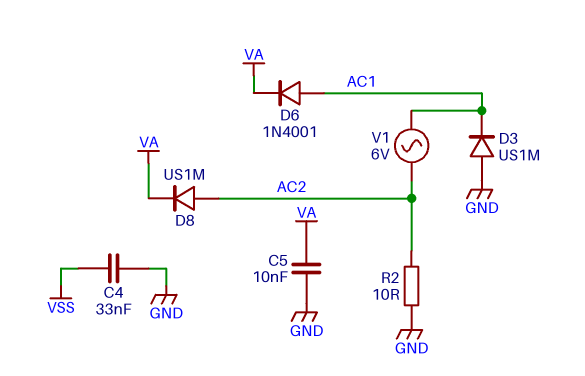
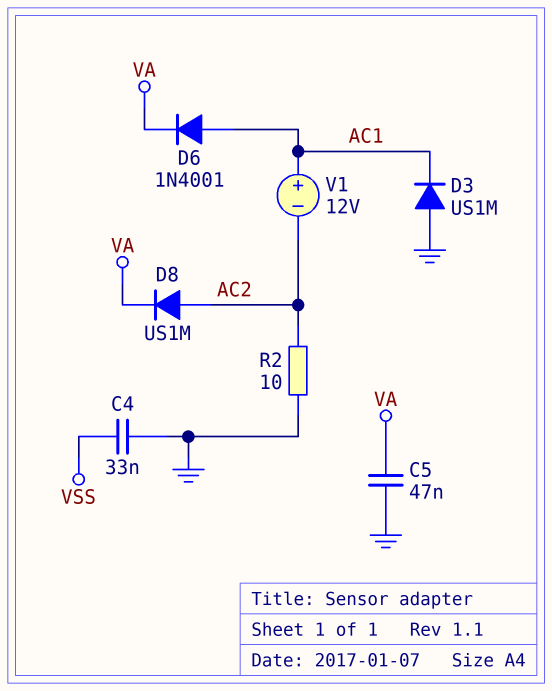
C5: 10nF (GND, VA) -> 47nF (GND, VA)
V1: AC 6V (AC1, AC2) -> 12V (plus AC1, minus AC2)

